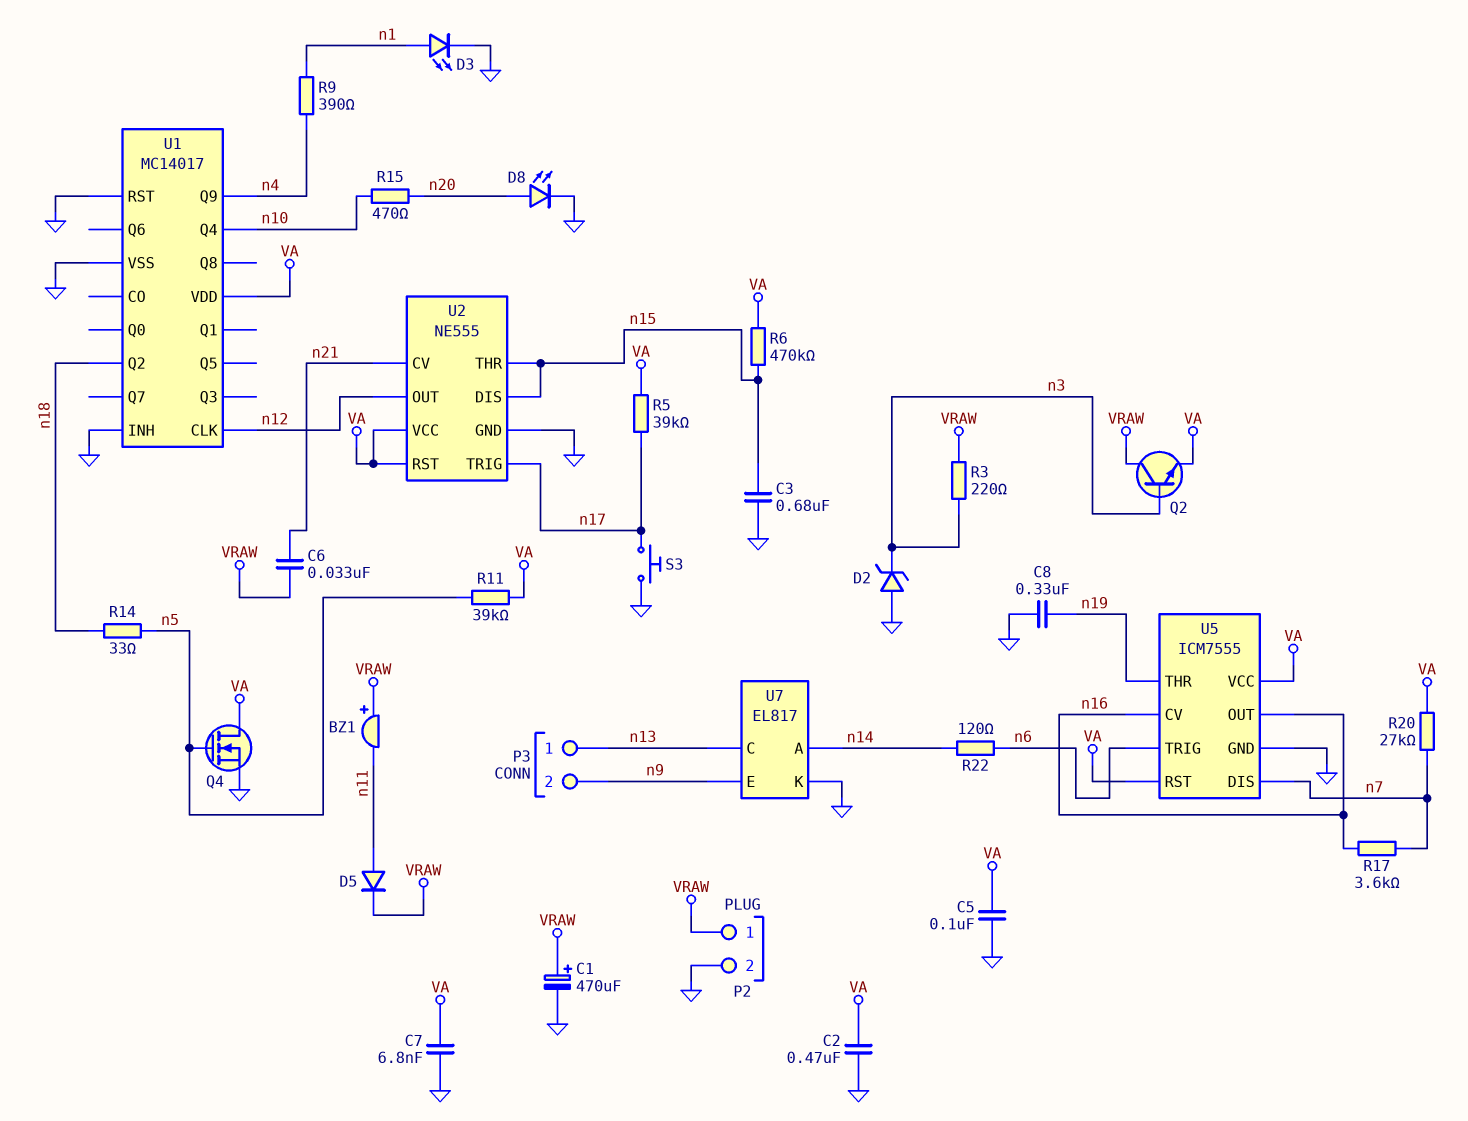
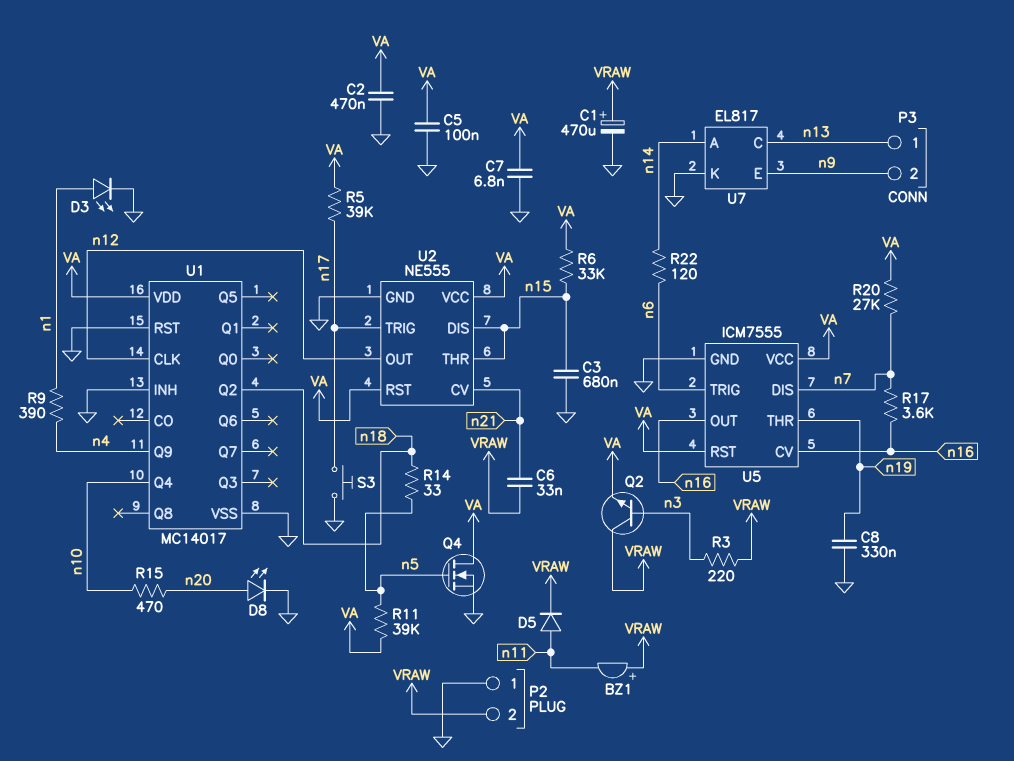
D2: zener (A GND, K n3) -> none
P2 pin 1: VRAW -> GND
P2 pin 2: GND -> VRAW
R6: 470k (VA, n15) -> 33k (VA, n15)

